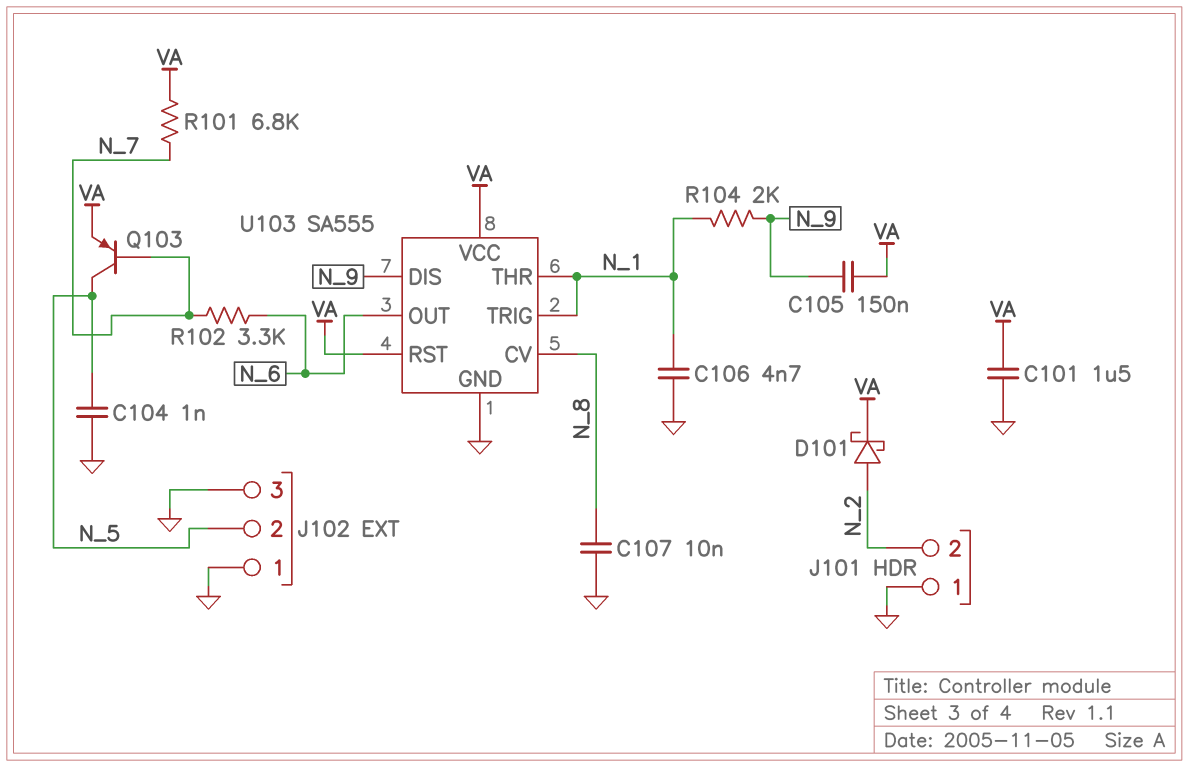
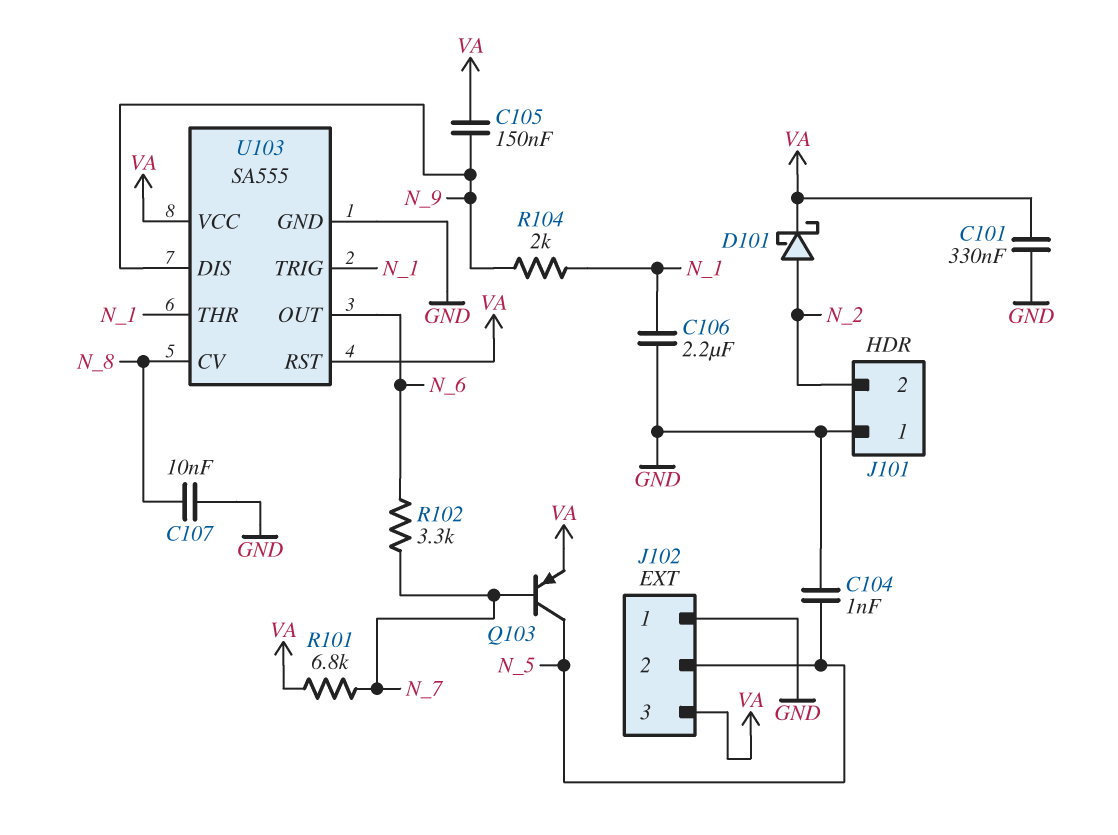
C101: 1.5uF (GND, VA) -> 330nF (GND, VA)
C106: 4.7nF (GND, N_1) -> 2.2uF (GND, N_1)
J102 pin 3: GND -> VA

